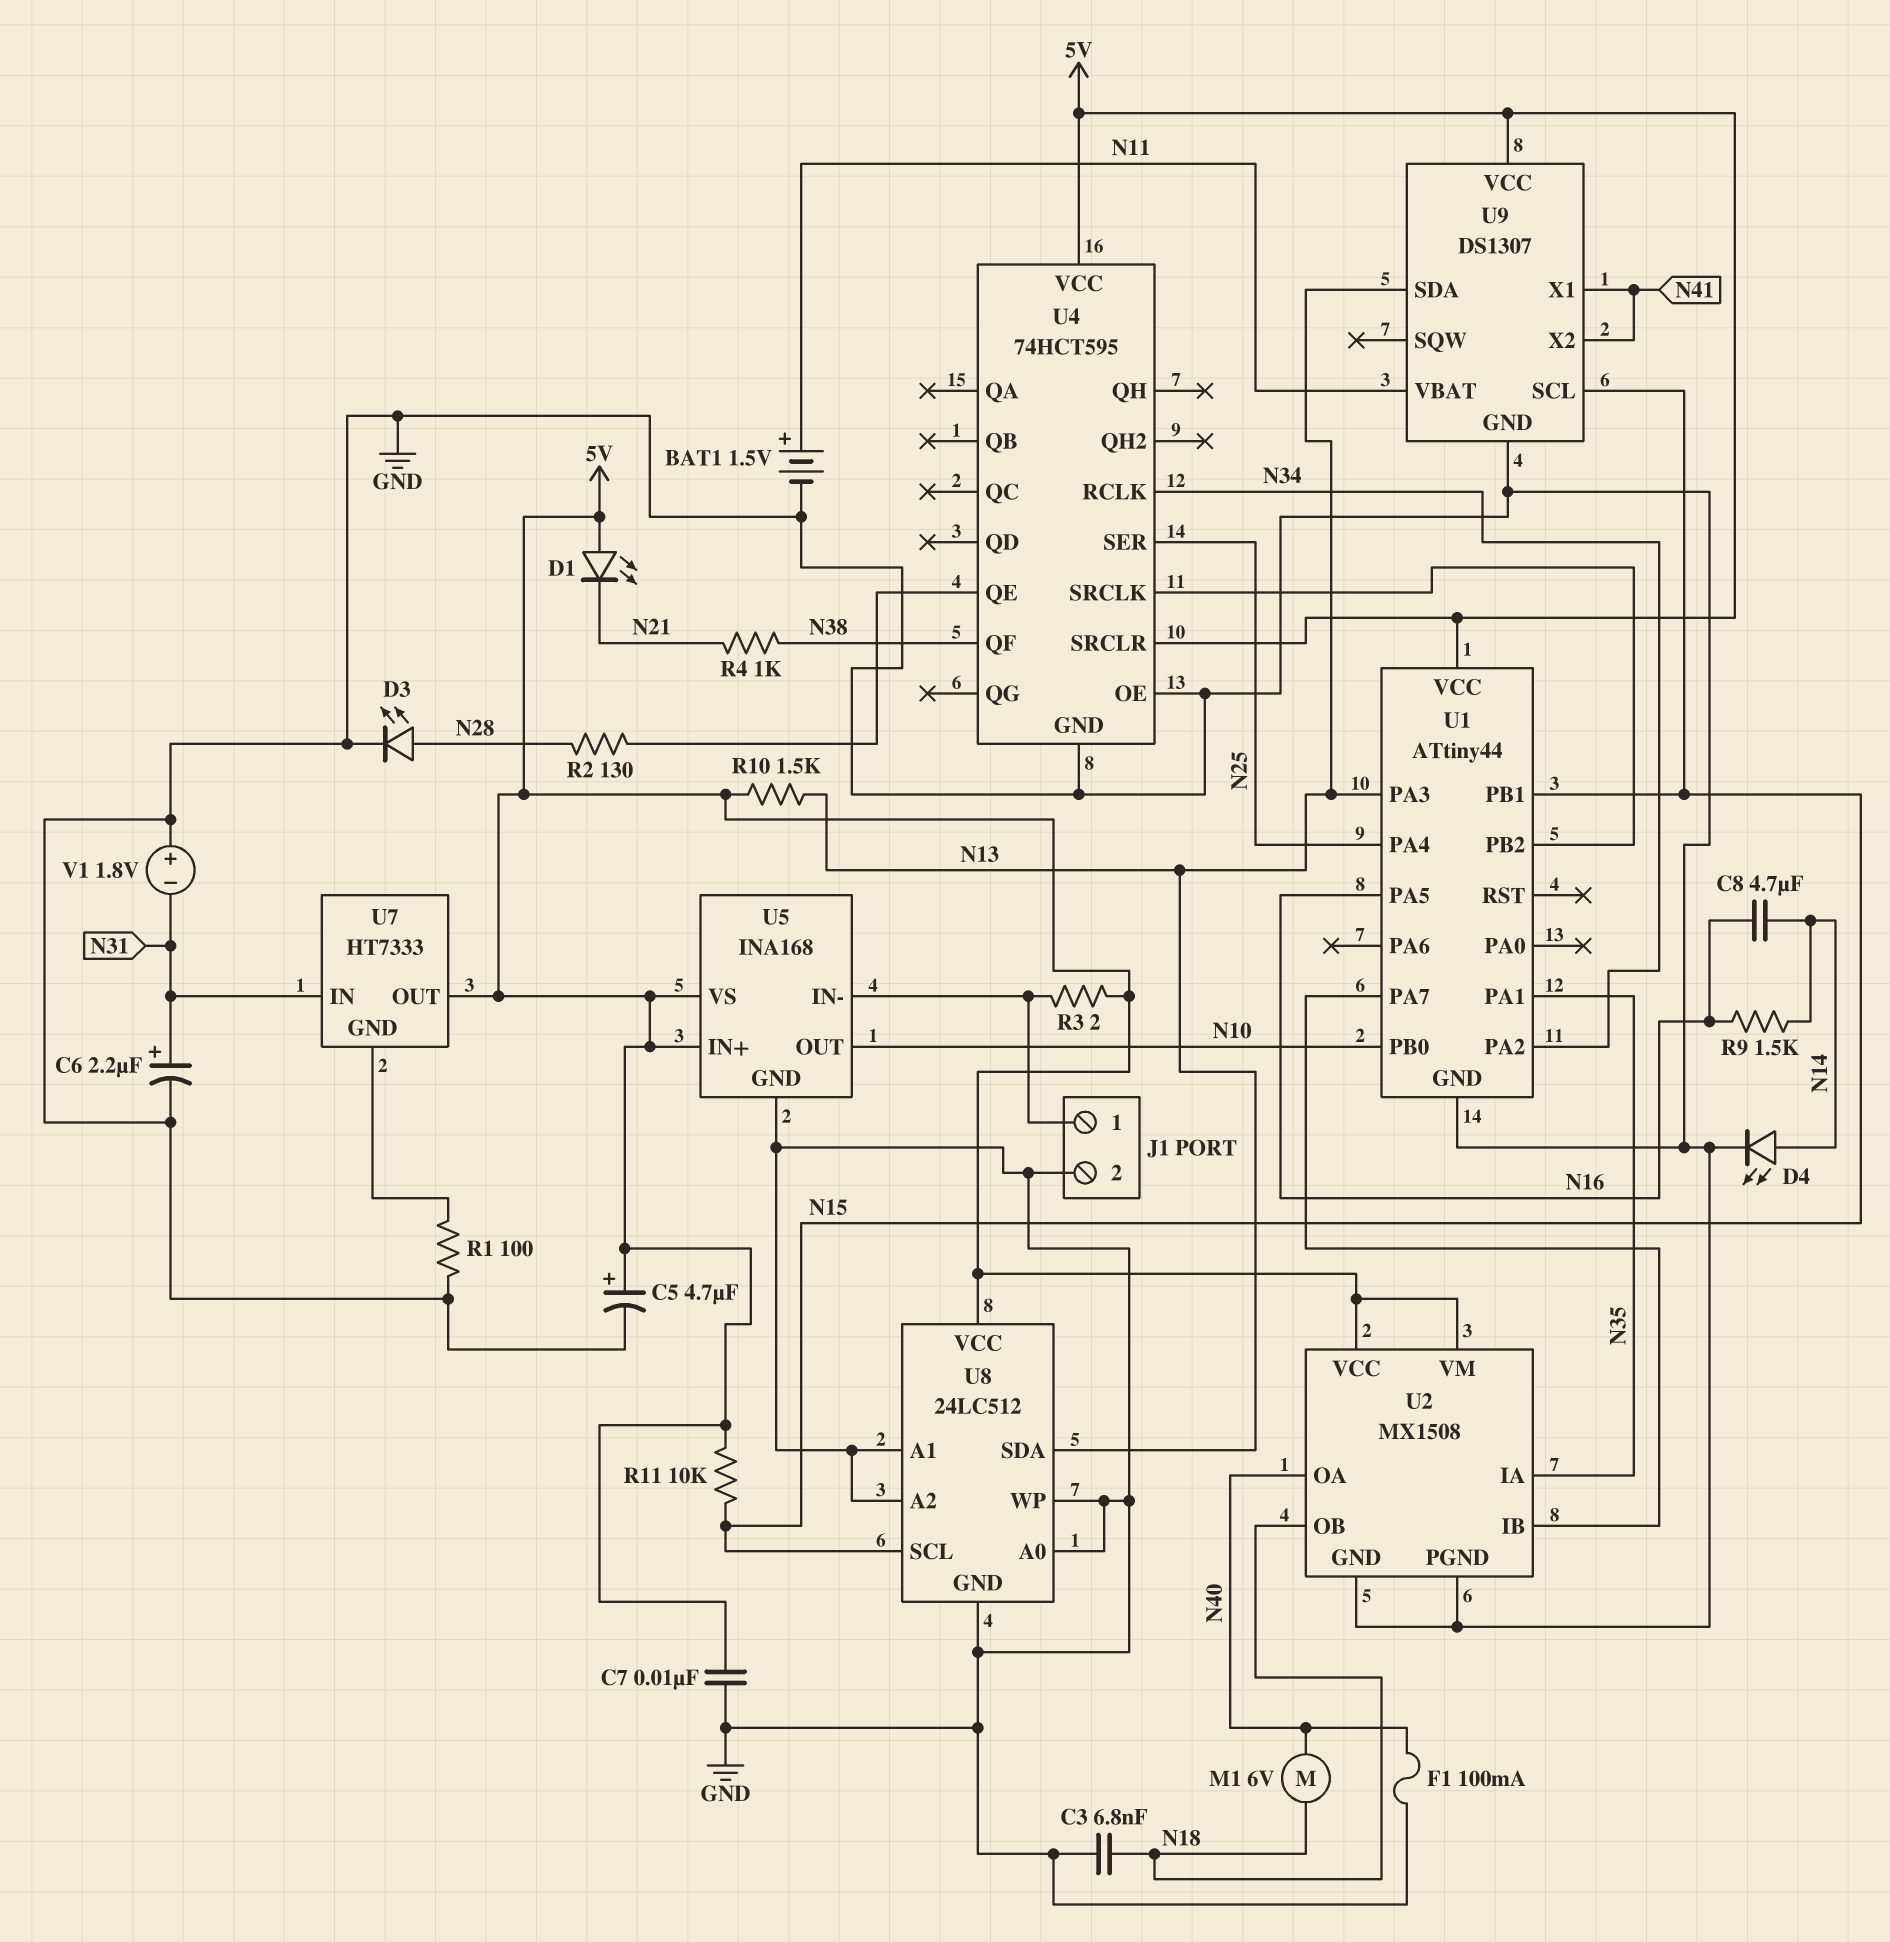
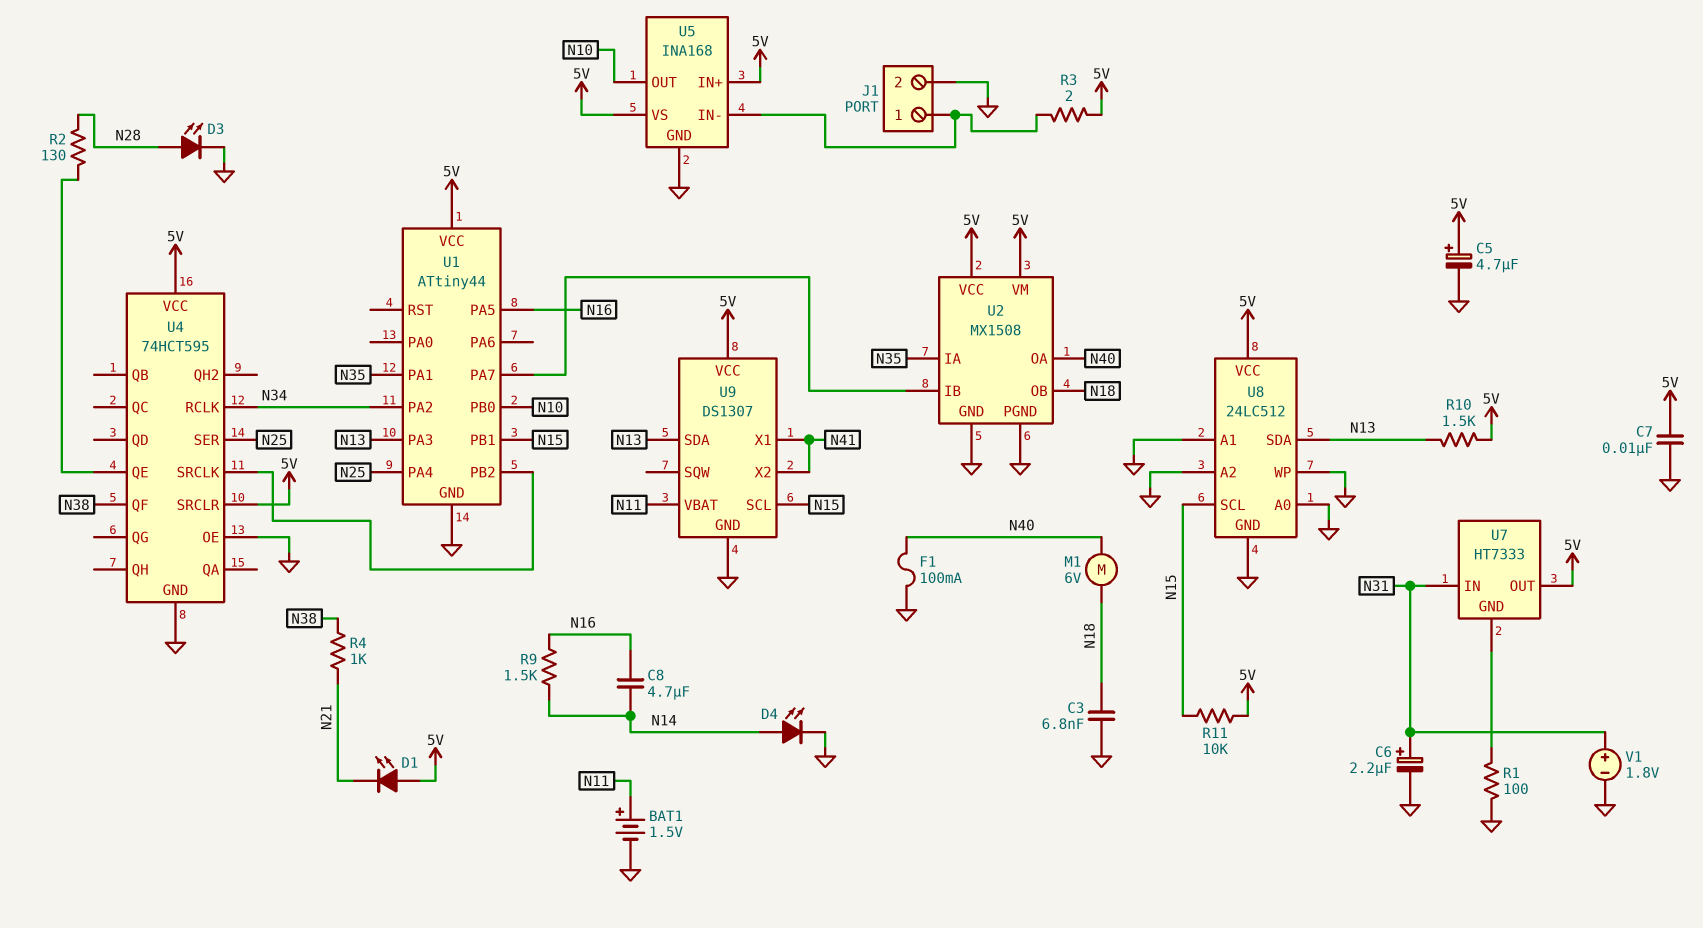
V1: 1.8V (plus GND, minus N31) -> 1.8V (plus N31, minus GND)

